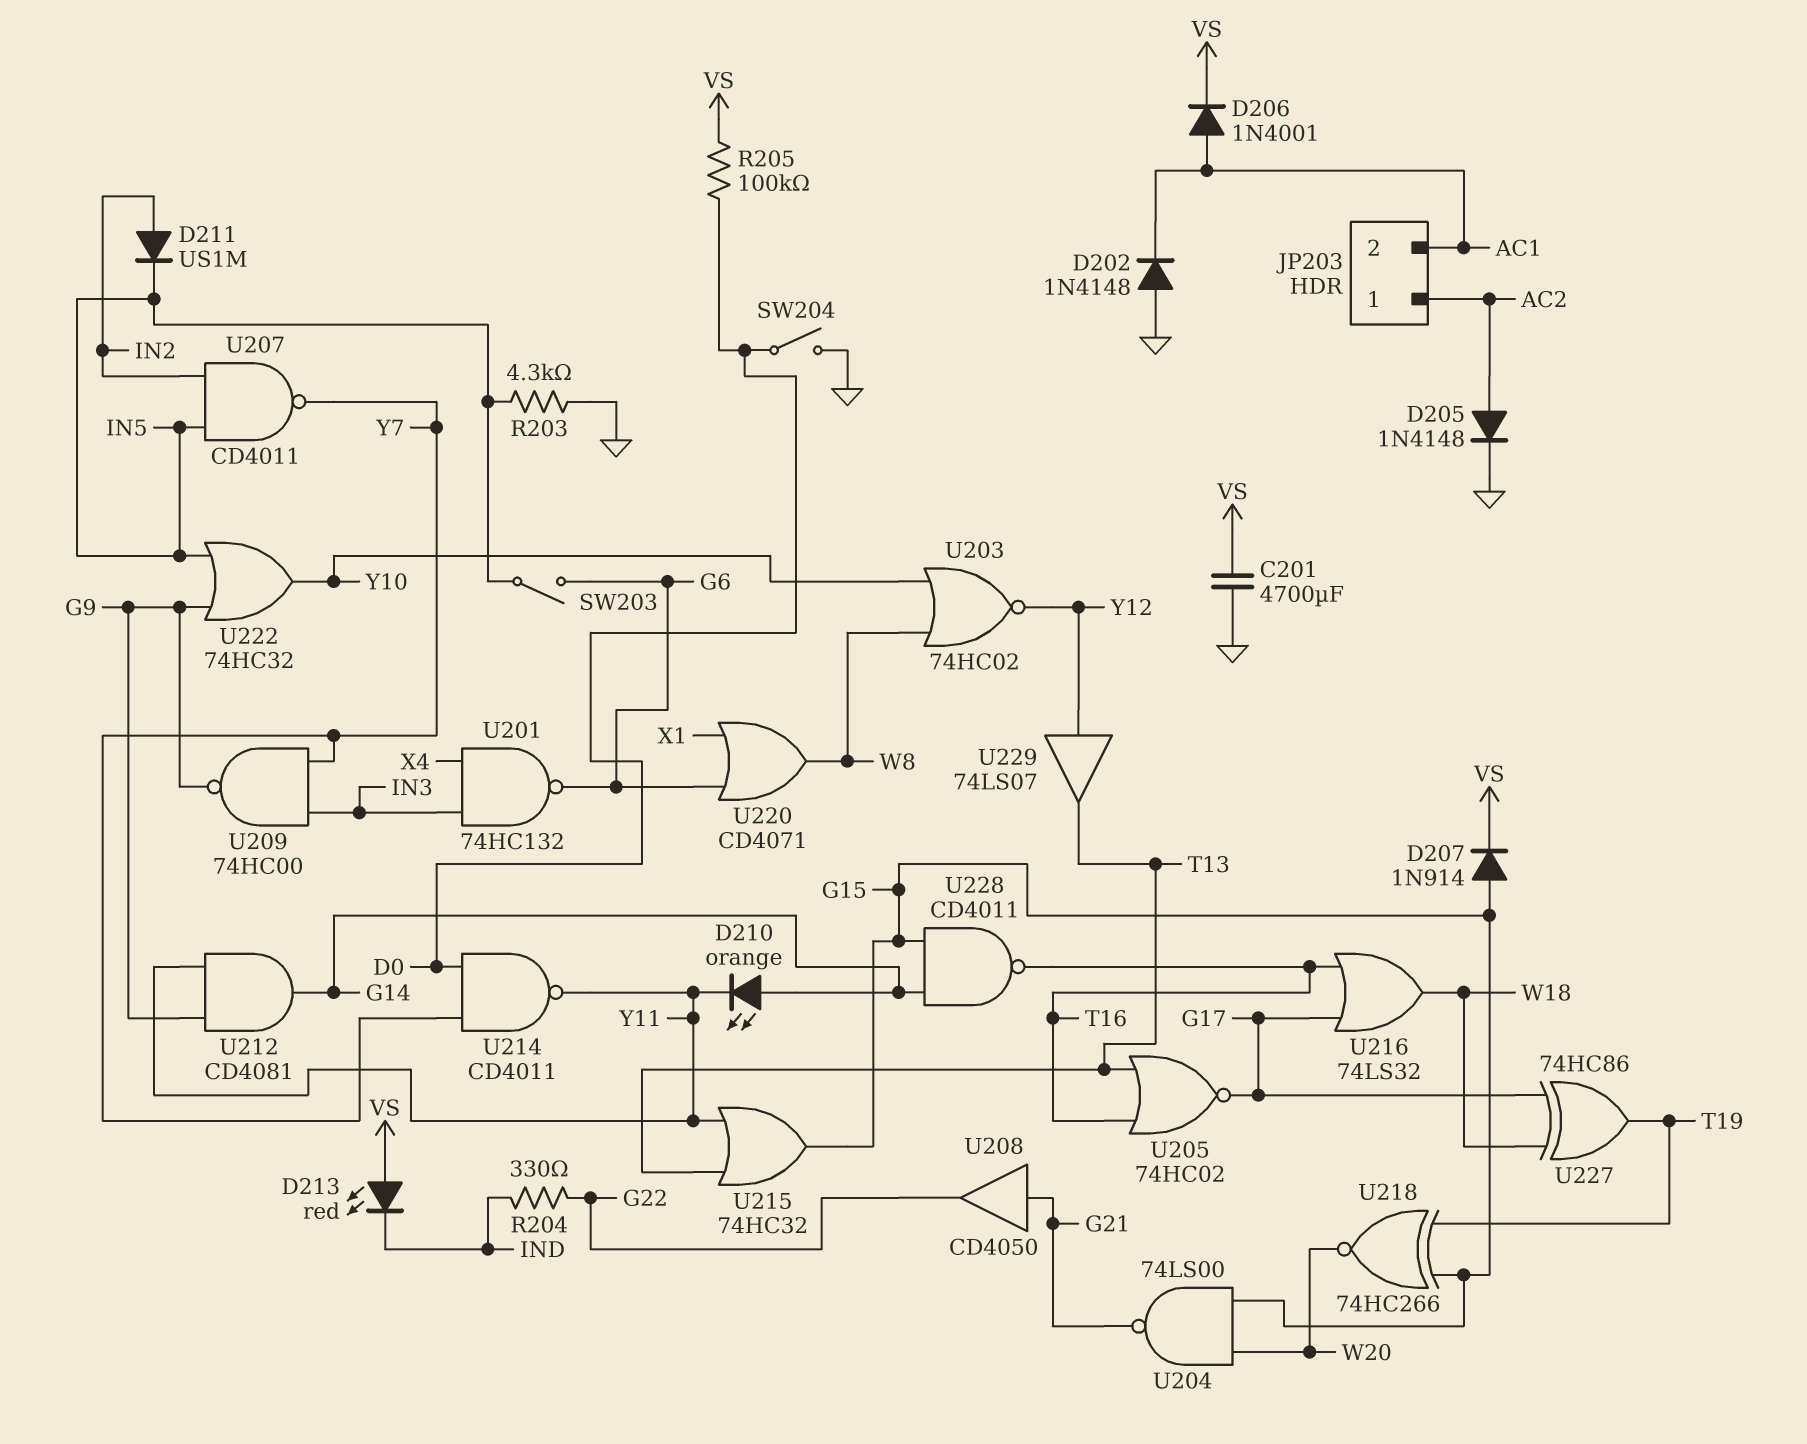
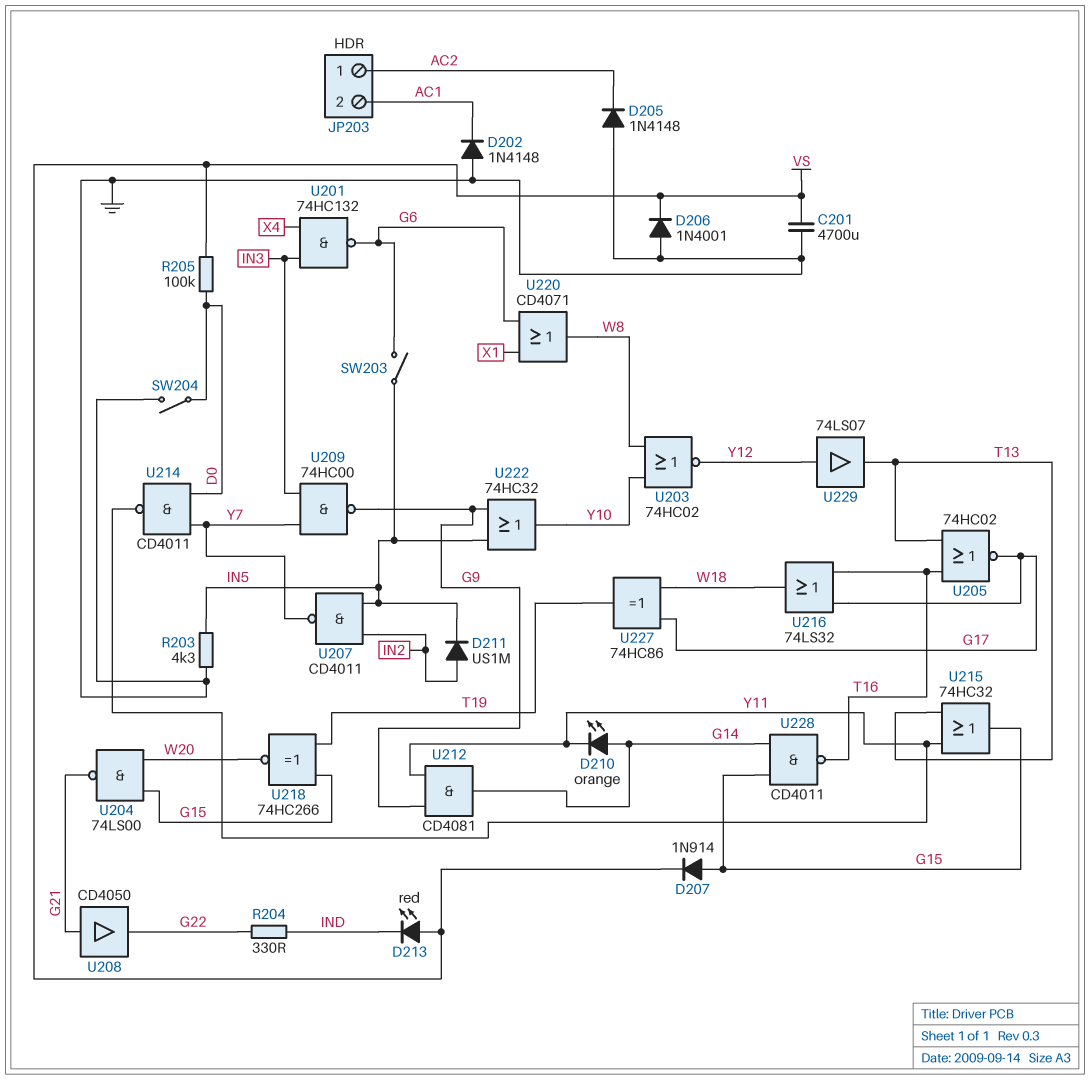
D205: diode 1N4148 (A AC2, K GND) -> diode 1N4148 (A GND, K AC2)
D206: diode 1N4001 (A AC1, K VS) -> diode 1N4001 (A GND, K VS)

